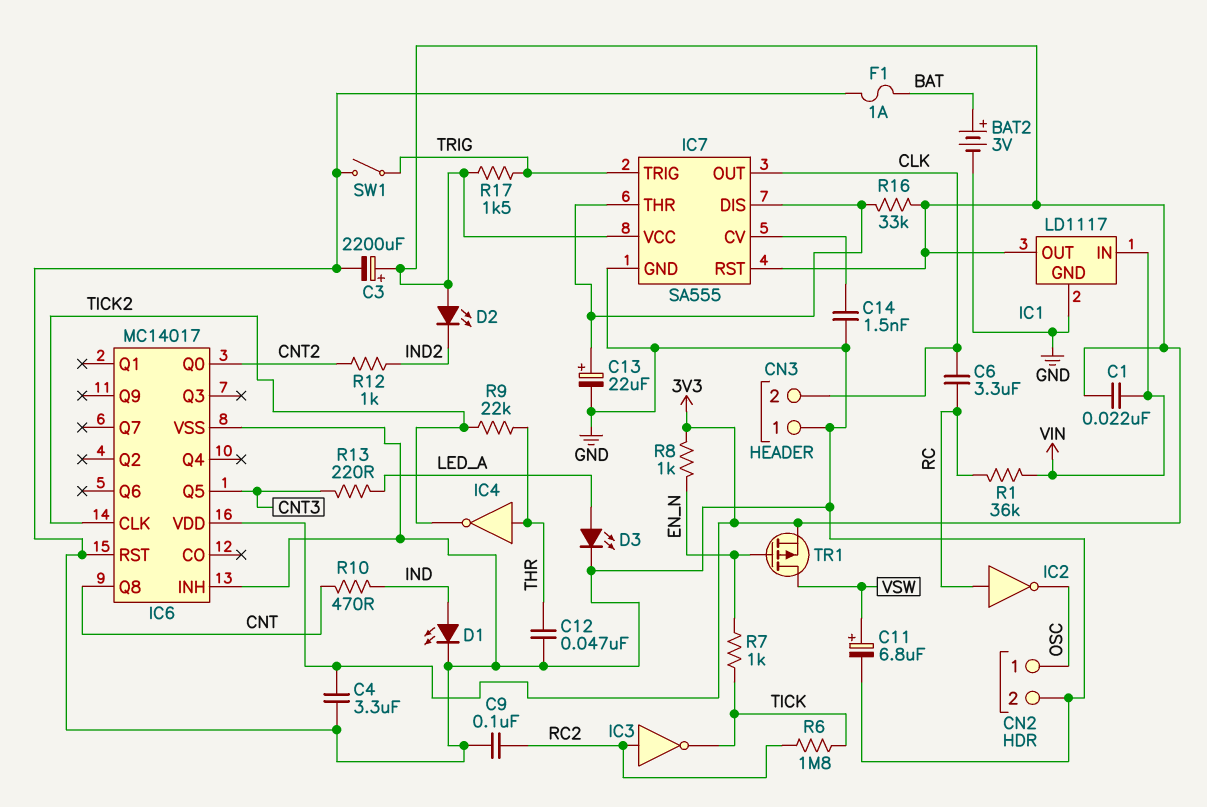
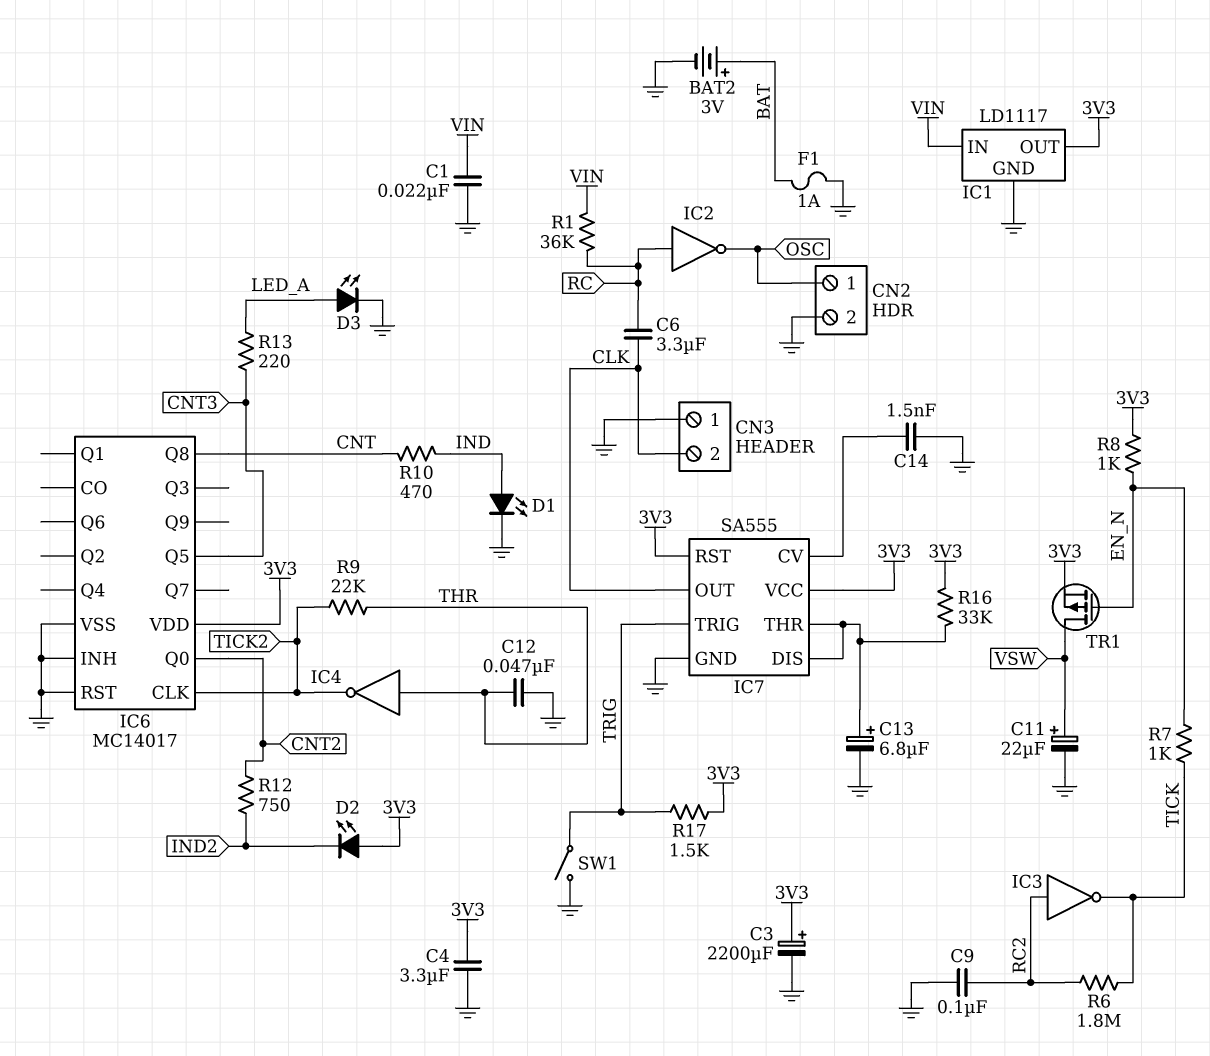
C1: 22nF (3V3, VIN) -> 22nF (GND, VIN)
C11: 6.8uF (plus VSW, minus GND) -> 22uF (plus VSW, minus GND)
C13: 22uF (plus IC7/DIS, minus GND) -> 6.8uF (plus IC7/DIS, minus GND)
R12: 1k (CNT2, IND2) -> 750 (CNT2, IND2)

